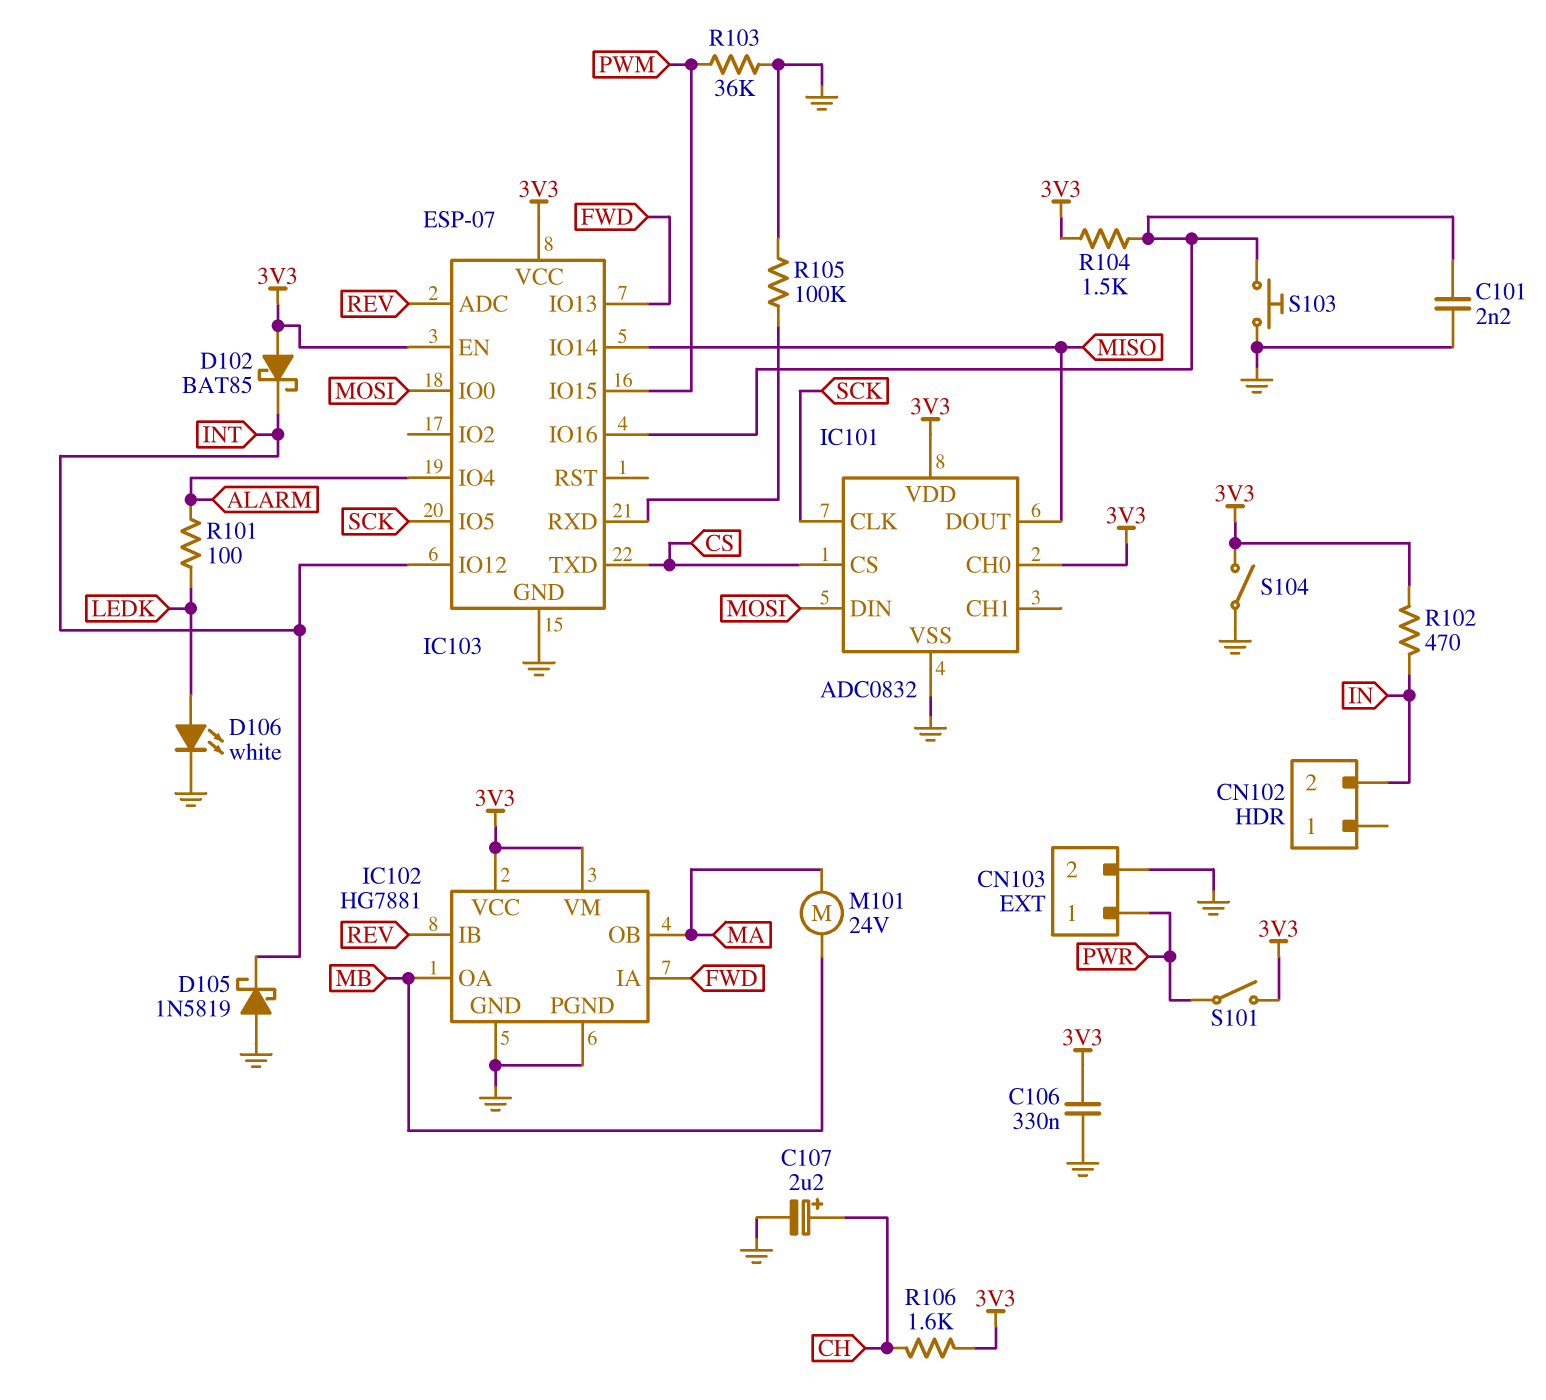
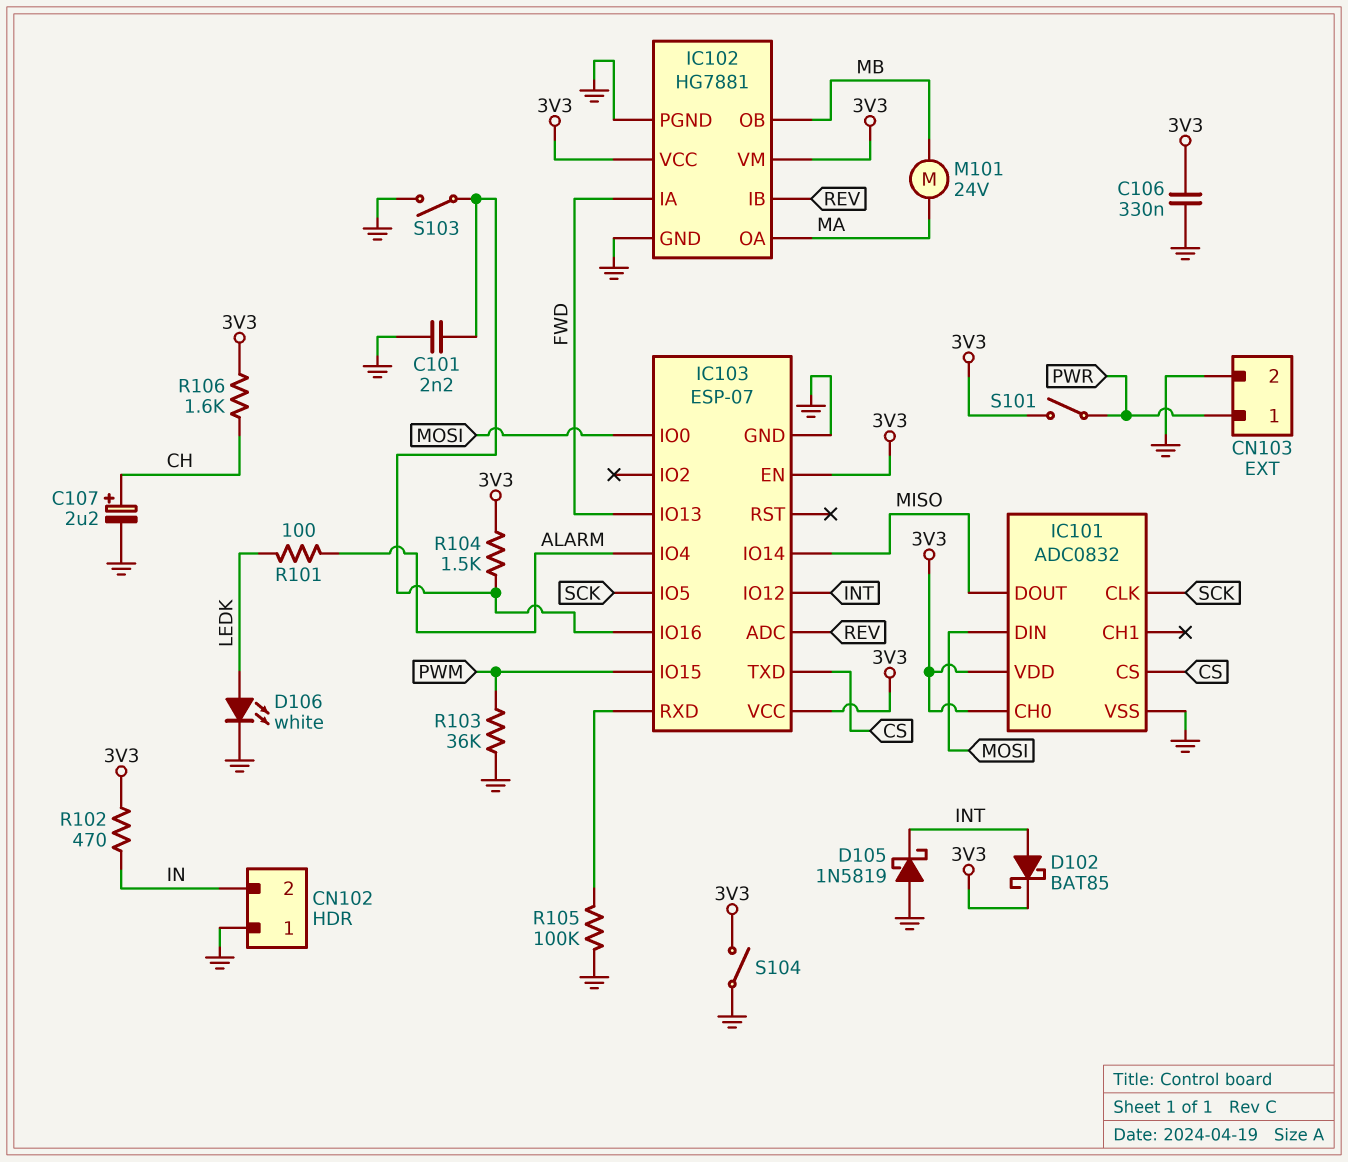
CN102 pin 1: none -> GND
D102: schottky BAT85 (A 3V3, K INT) -> schottky BAT85 (A INT, K 3V3)
IC102 pin OA: MB -> MA
IC102 pin OB: MA -> MB
S103: button (GND, IC103/IO16) -> switch (GND, IC103/IO16)

